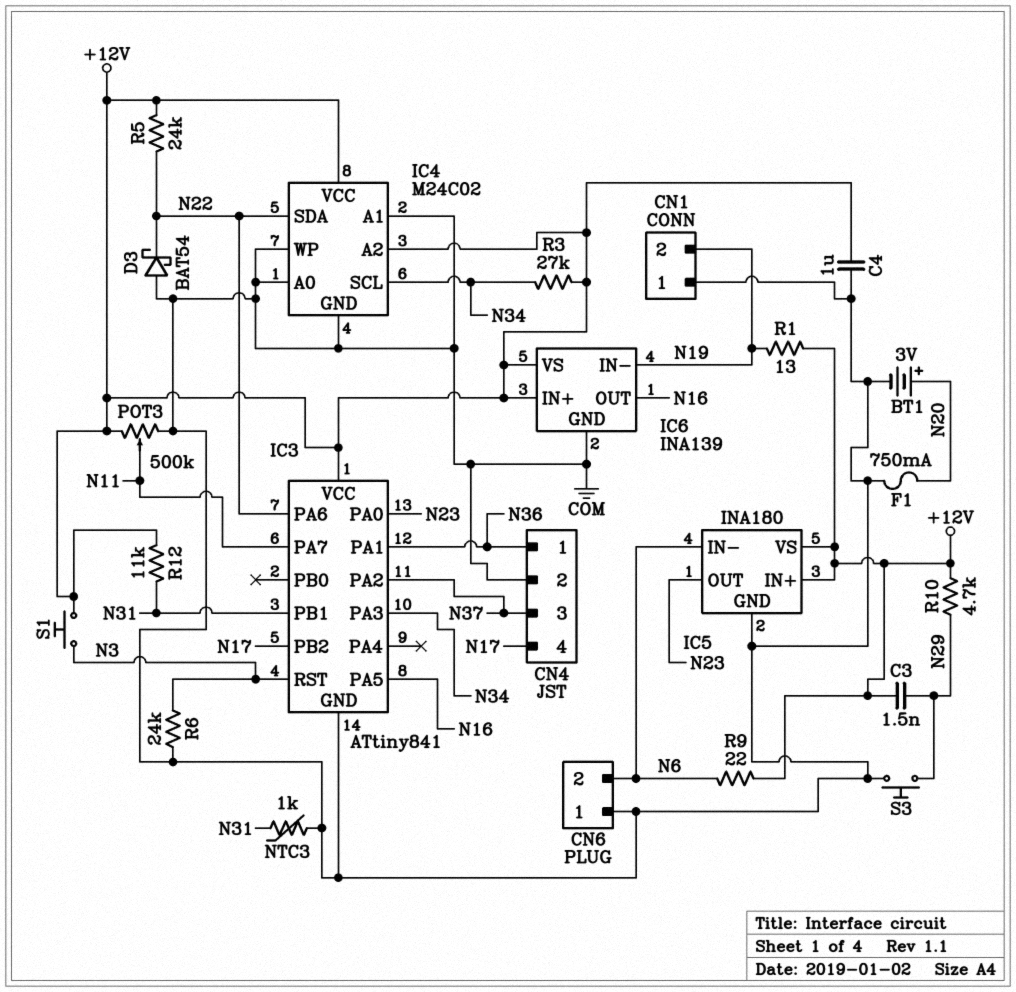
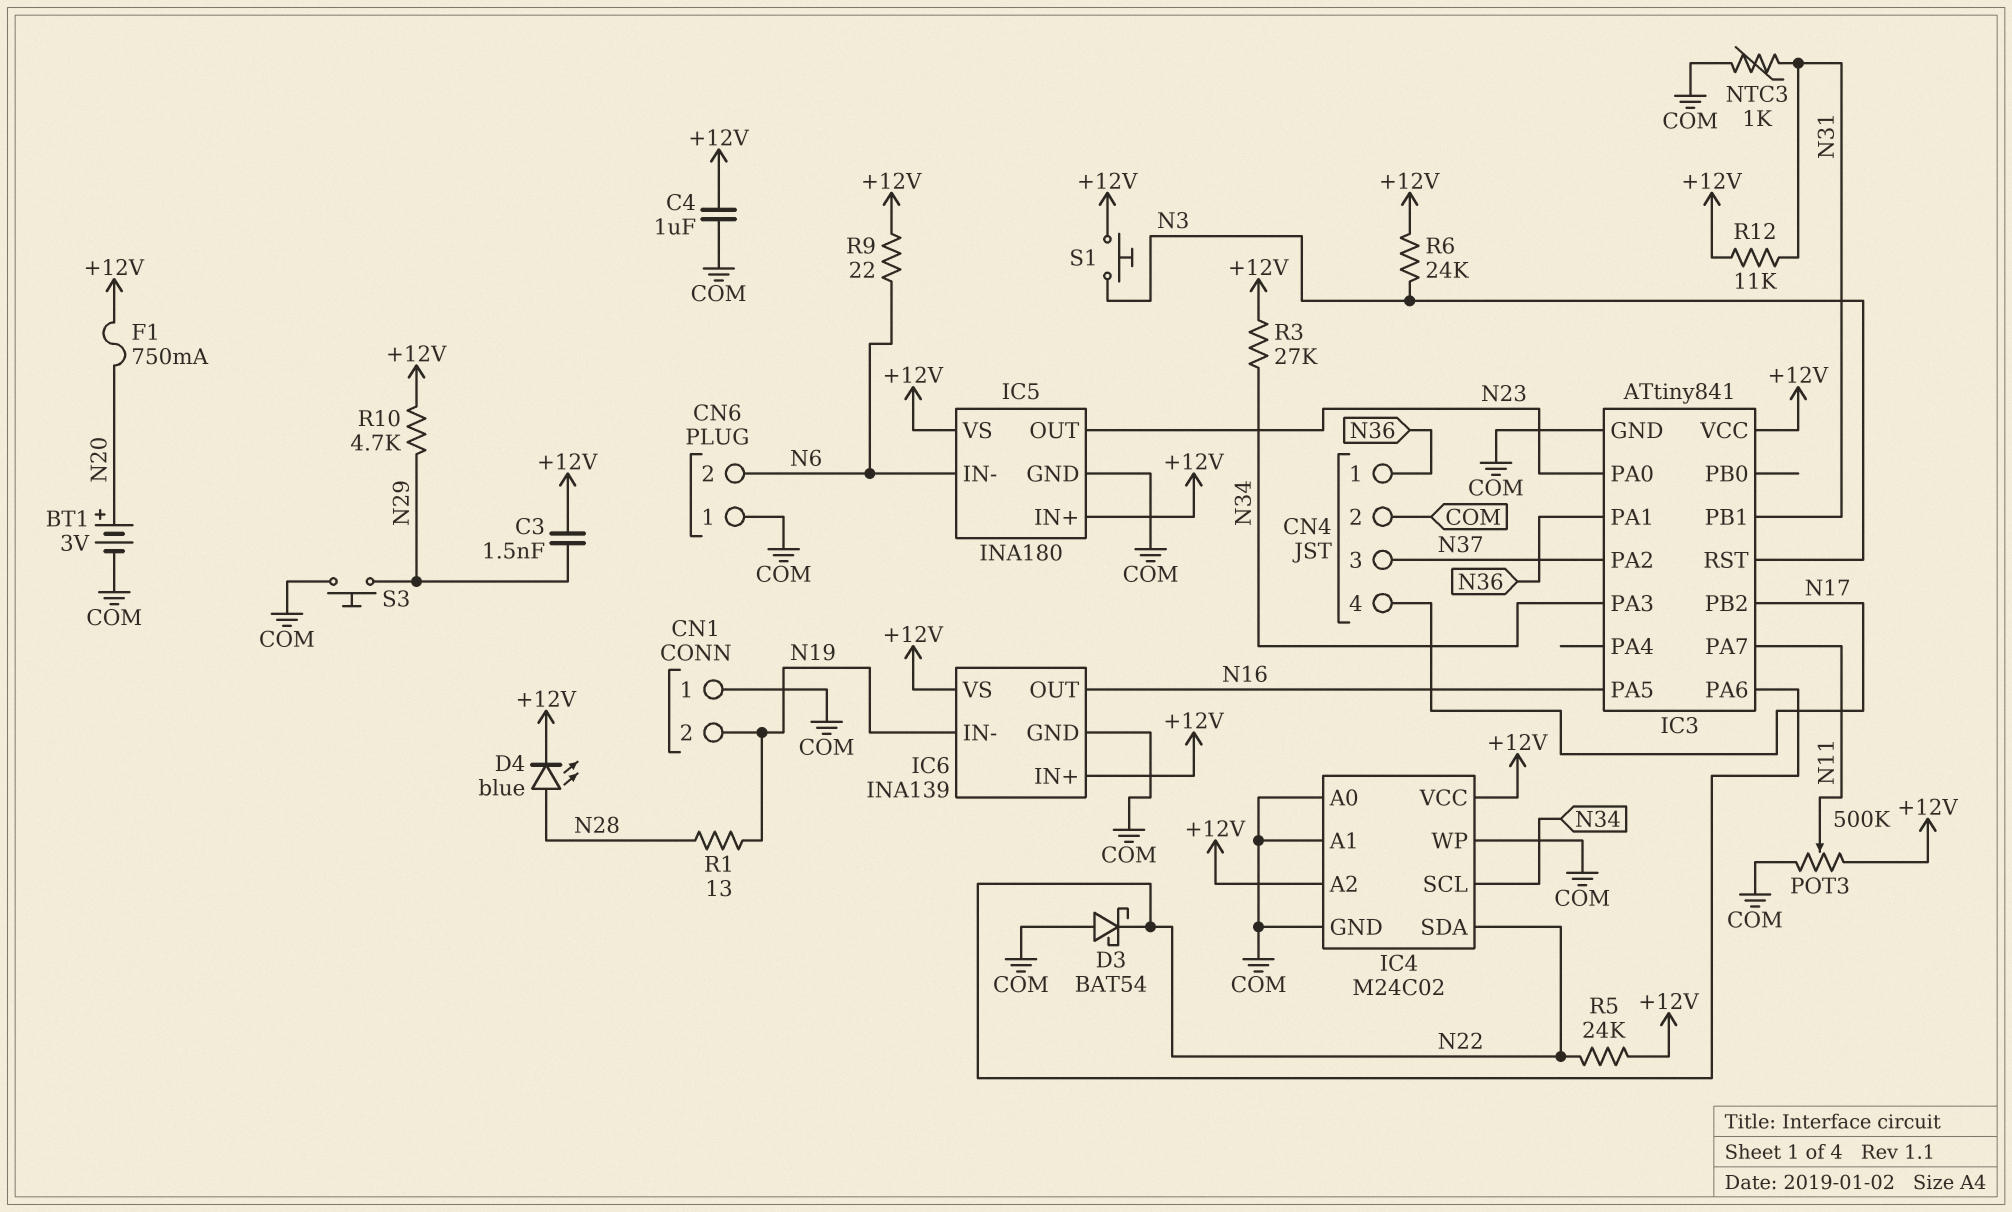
D4: none -> LED blue (A N28, K +12V)
F1: 750mA (COM, N20) -> 750mA (+12V, N20)
R1: 13 (+12V, N19) -> 13 (N19, N28)
R6: 24k (COM, N3) -> 24k (+12V, N3)

